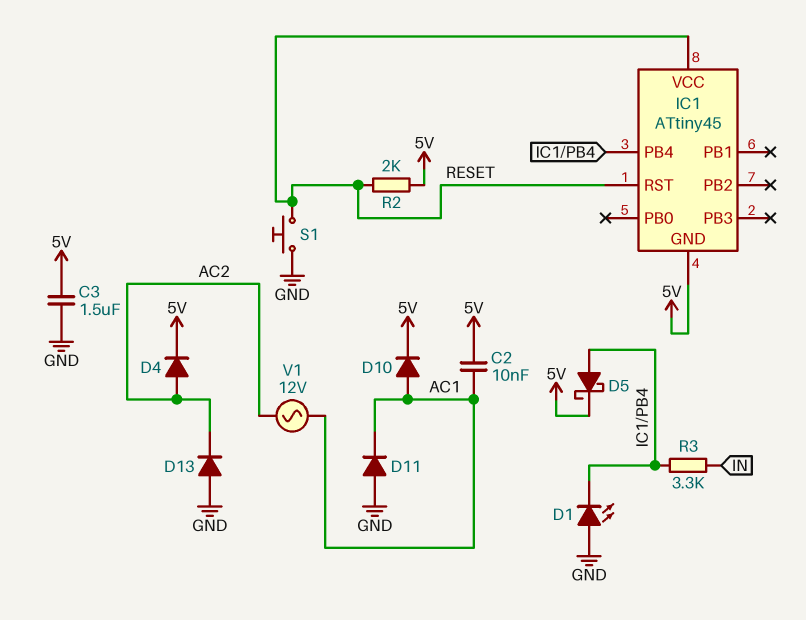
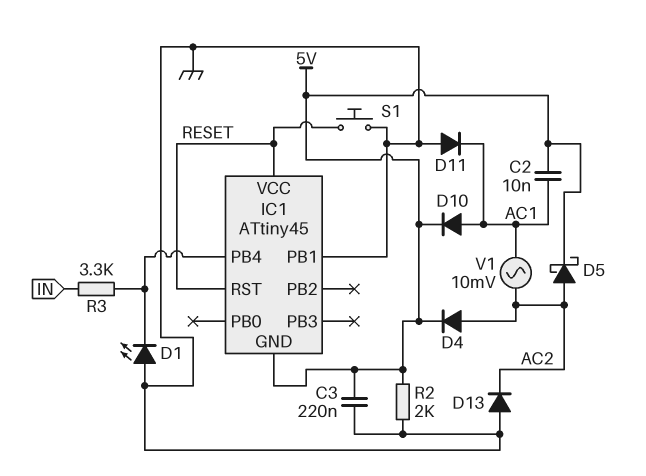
C3: 1.5uF (5V, GND) -> 220nF (5V, GND)
D5: schottky (A IC1/PB4, K 5V) -> schottky (A AC2, K 5V)
IC1 pin PB1: none -> GND
R2: 2k (5V, RESET) -> 2k (5V, GND)
V1: AC 12V (AC1, AC2) -> AC 10mV (AC1, AC2)

